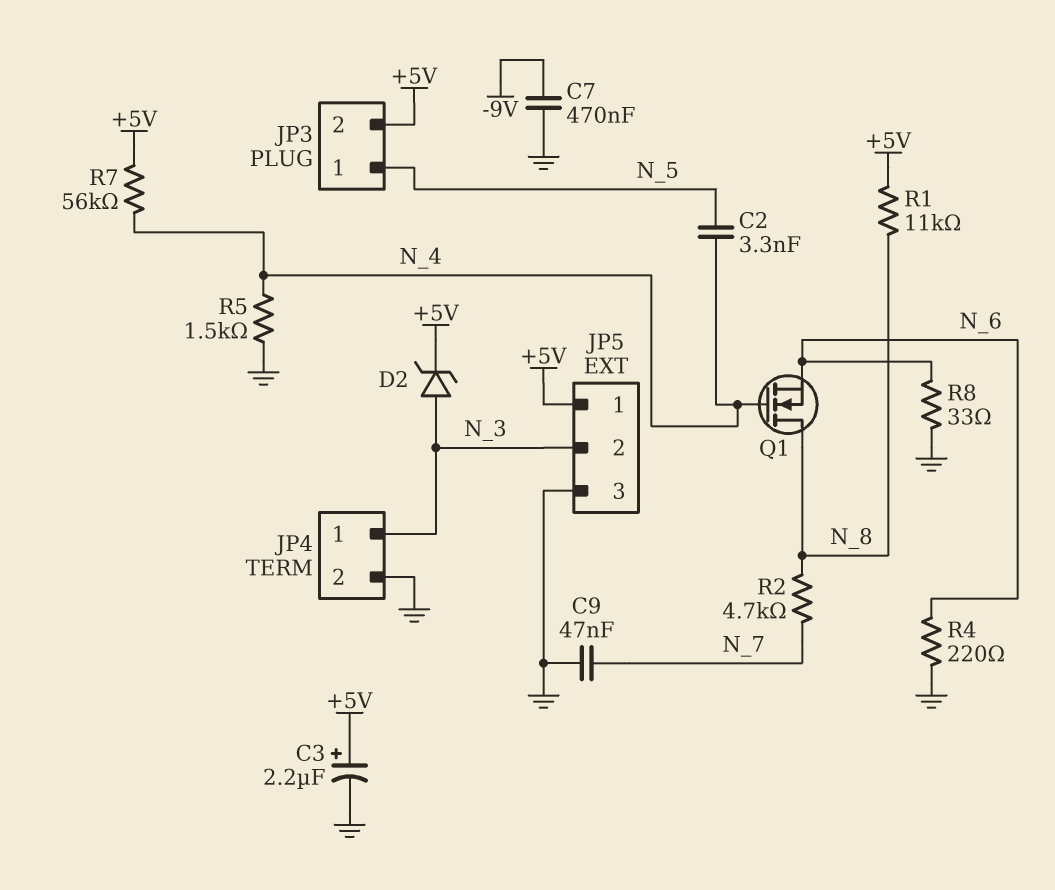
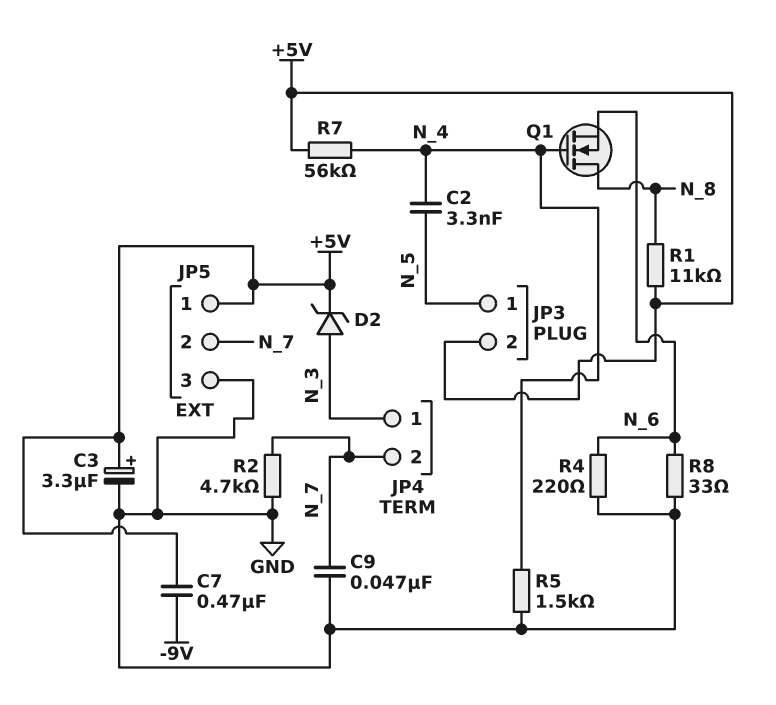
C3: 2.2uF (plus +5V, minus GND) -> 3.3uF (plus +5V, minus GND)
C7: 470nF (-9V, GND) -> 470nF (+5V, -9V)
JP4 pin 2: GND -> N_7
JP5 pin 2: N_3 -> N_7
R2: 4.7k (N_7, N_8) -> 4.7k (GND, N_7)

